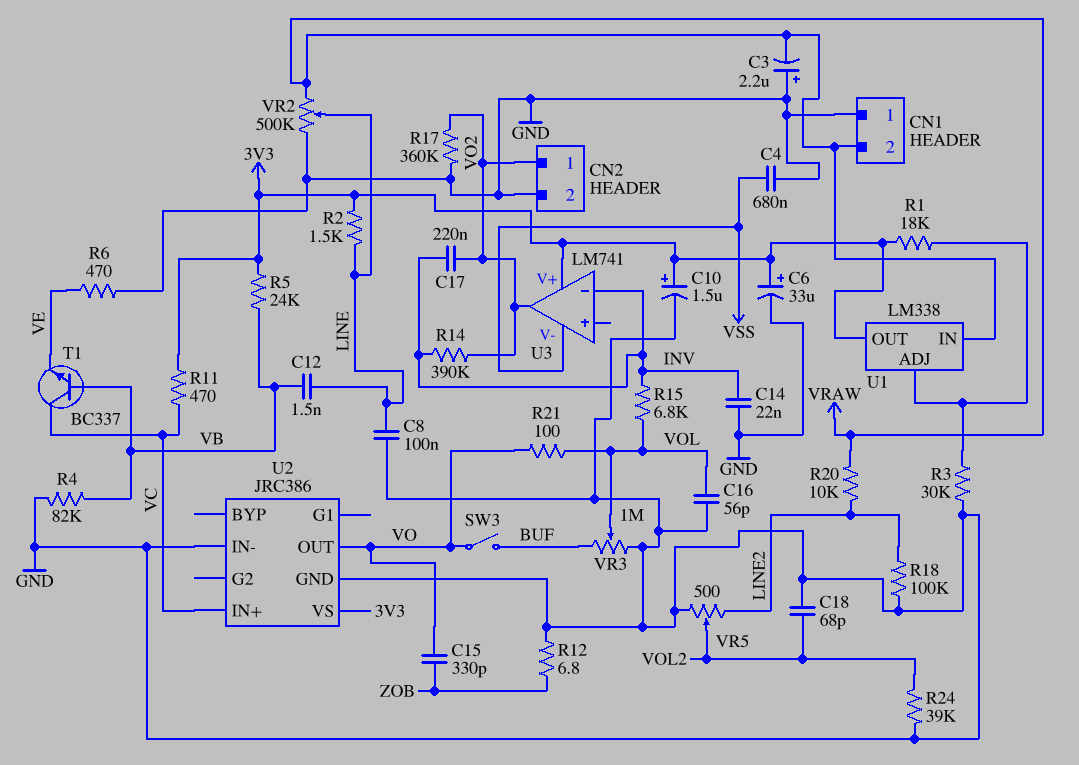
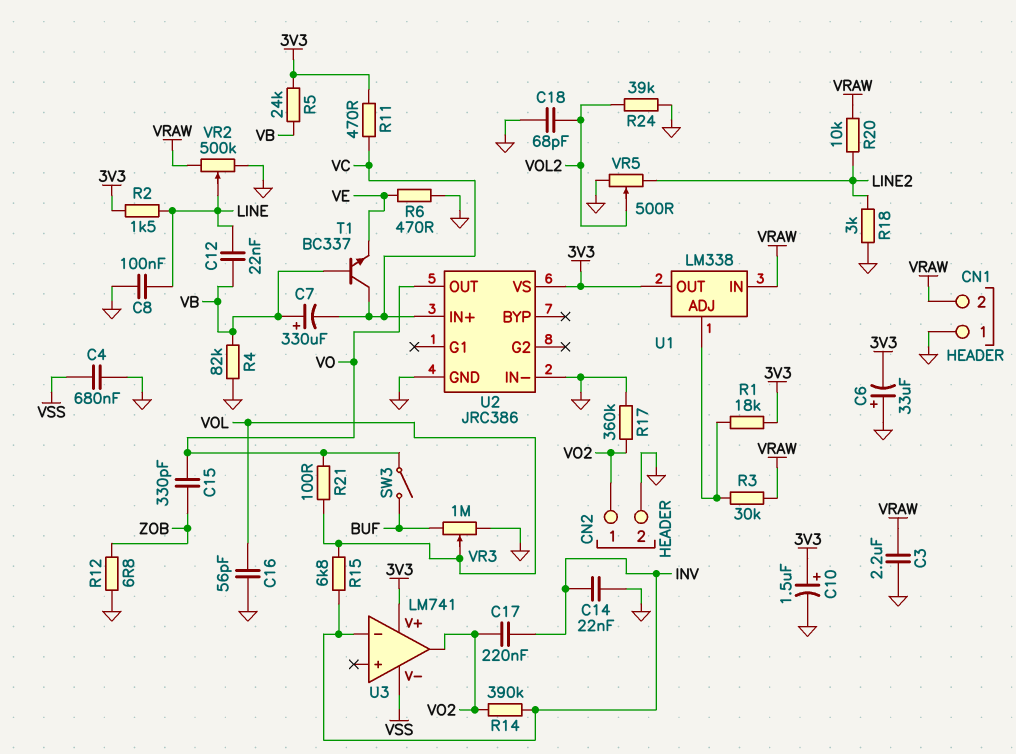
C3: 2.2uF (plus GND, minus VRAW) -> 2.2uF (GND, VRAW)
C6: 33uF (plus 3V3, minus GND) -> 33uF (plus GND, minus 3V3)
C7: none -> 330uF (plus VB, minus VC)
C12: 1.5nF (LINE, VB) -> 22nF (LINE, VB)
R3: 30k (GND, U1/ADJ) -> 30k (U1/ADJ, VRAW)
R18: 100k (GND, LINE2) -> 3k (GND, LINE2)

